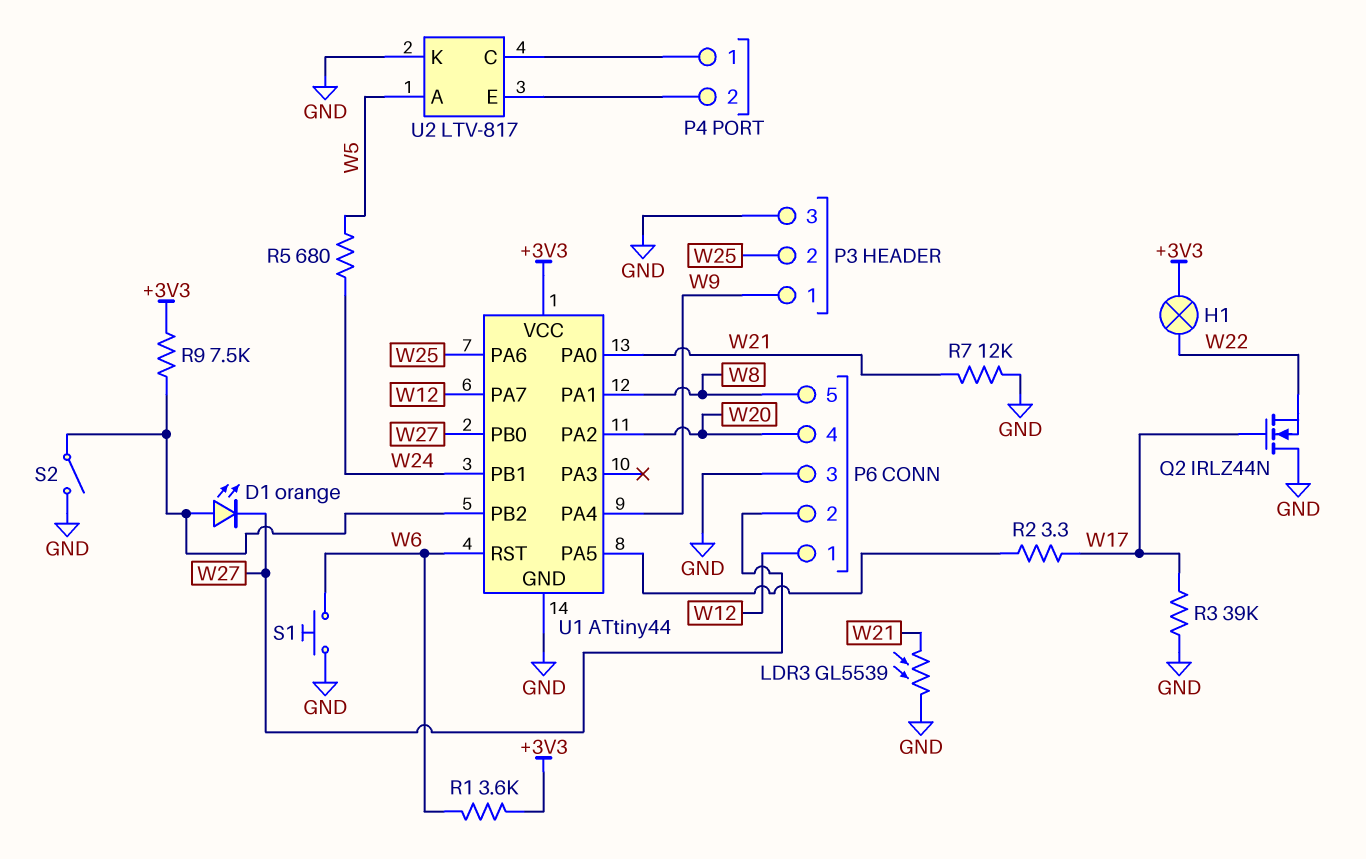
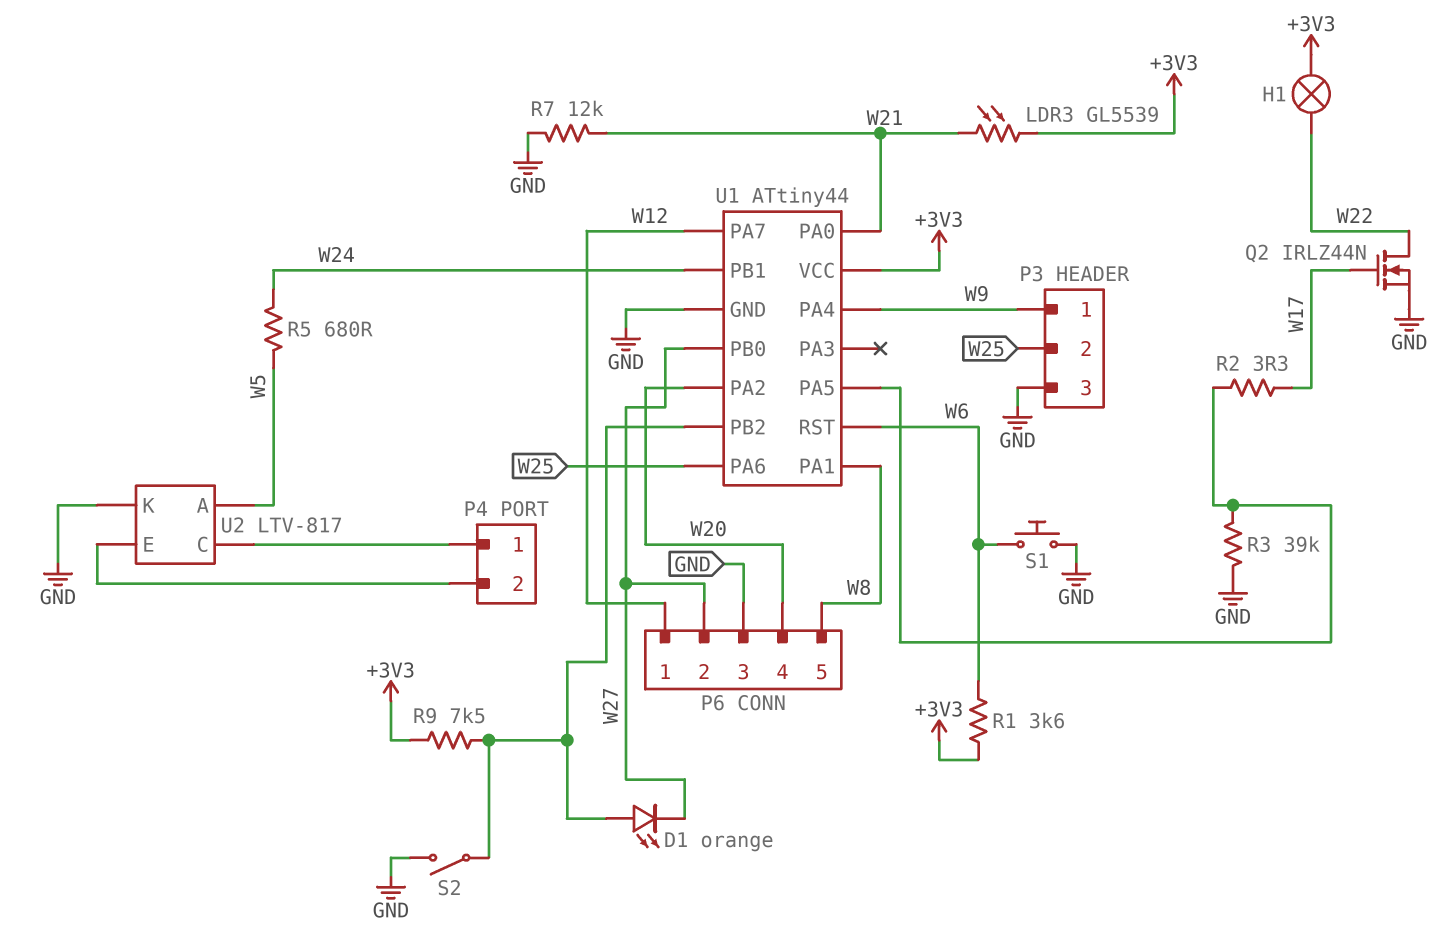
LDR3: GL5539 (GND, W21) -> GL5539 (+3V3, W21)
Q2: NMOS IRLZ44N (G W17, D GND, S W22) -> NMOS IRLZ44N (G W17, D W22, S GND)
R3: 39k (GND, W17) -> 39k (GND, U1/PA5)

